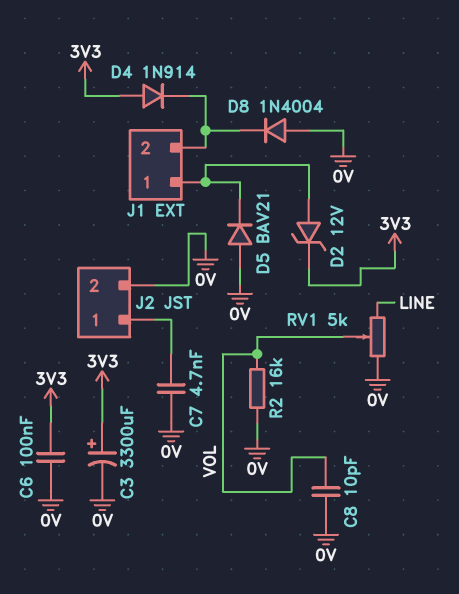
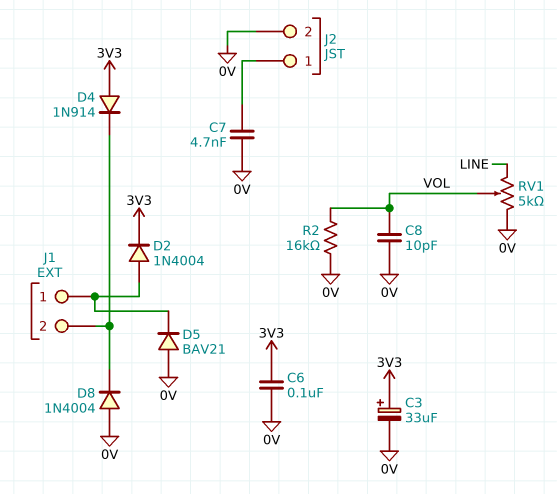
C3: 3300uF (plus 3V3, minus 0V) -> 33uF (plus 3V3, minus 0V)
D2: zener 12V (A J1/1, K 3V3) -> diode 1N4004 (A J1/1, K 3V3)

